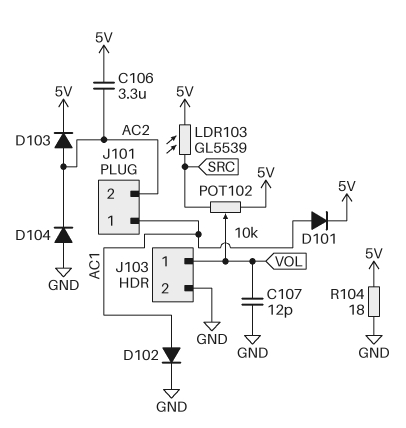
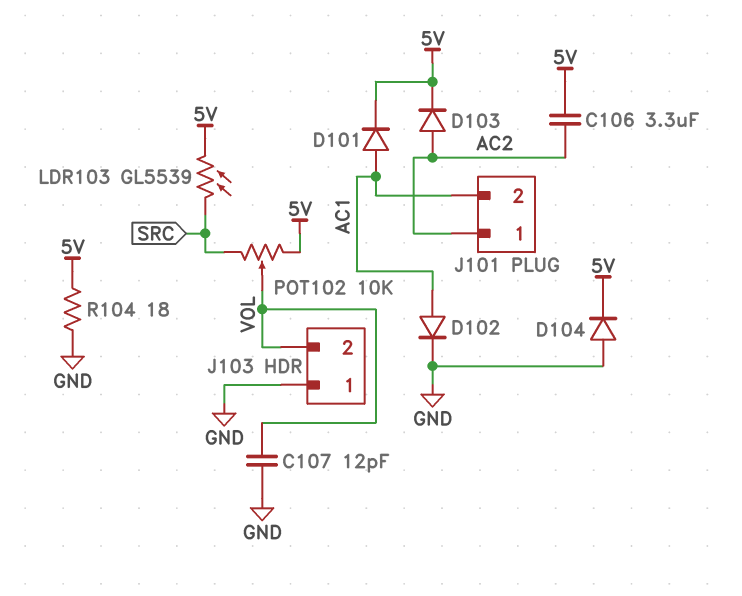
D104: diode (A GND, K AC2) -> diode (A GND, K 5V)
J101 pin 1: AC1 -> AC2
J101 pin 2: AC2 -> AC1
J103 pin 1: VOL -> GND
J103 pin 2: GND -> VOL

